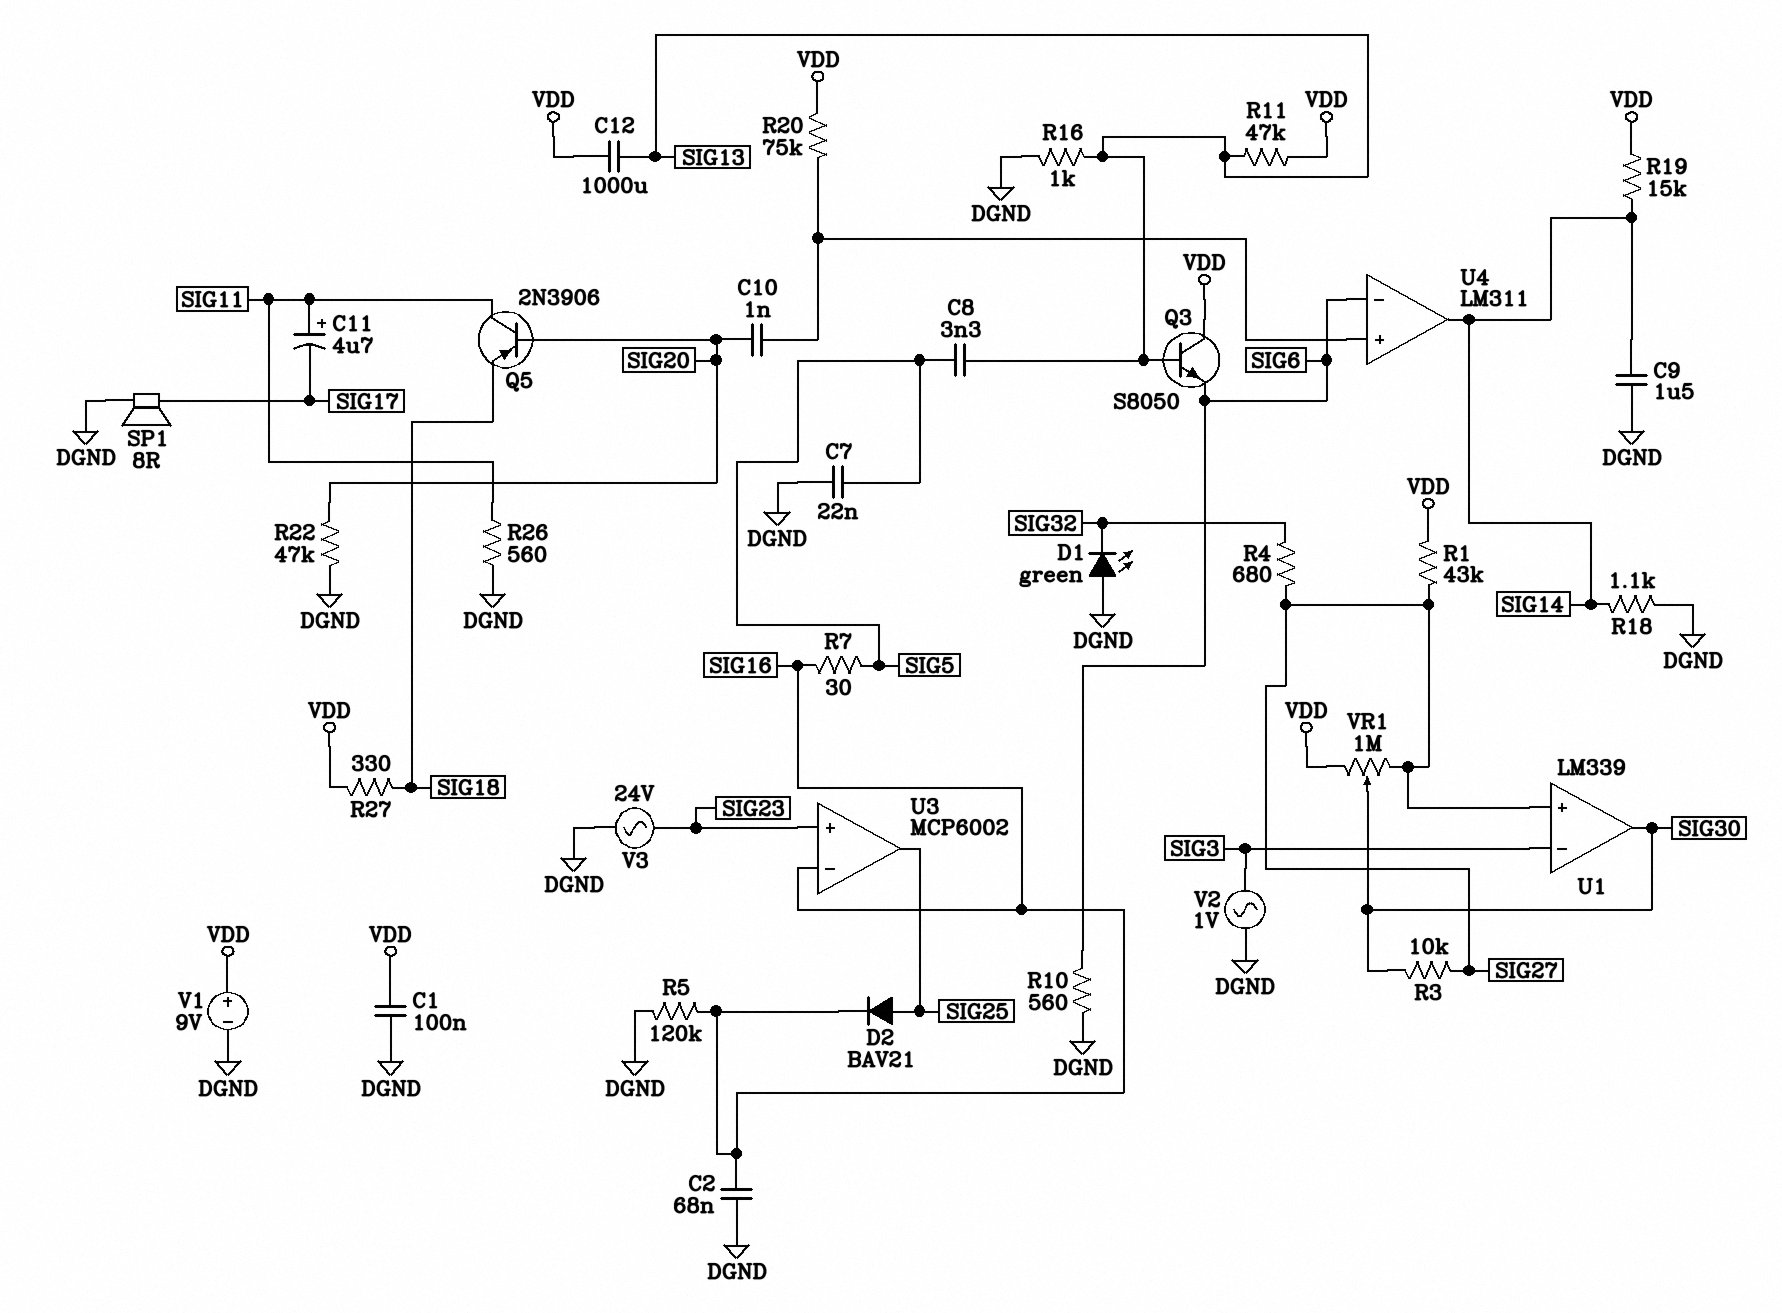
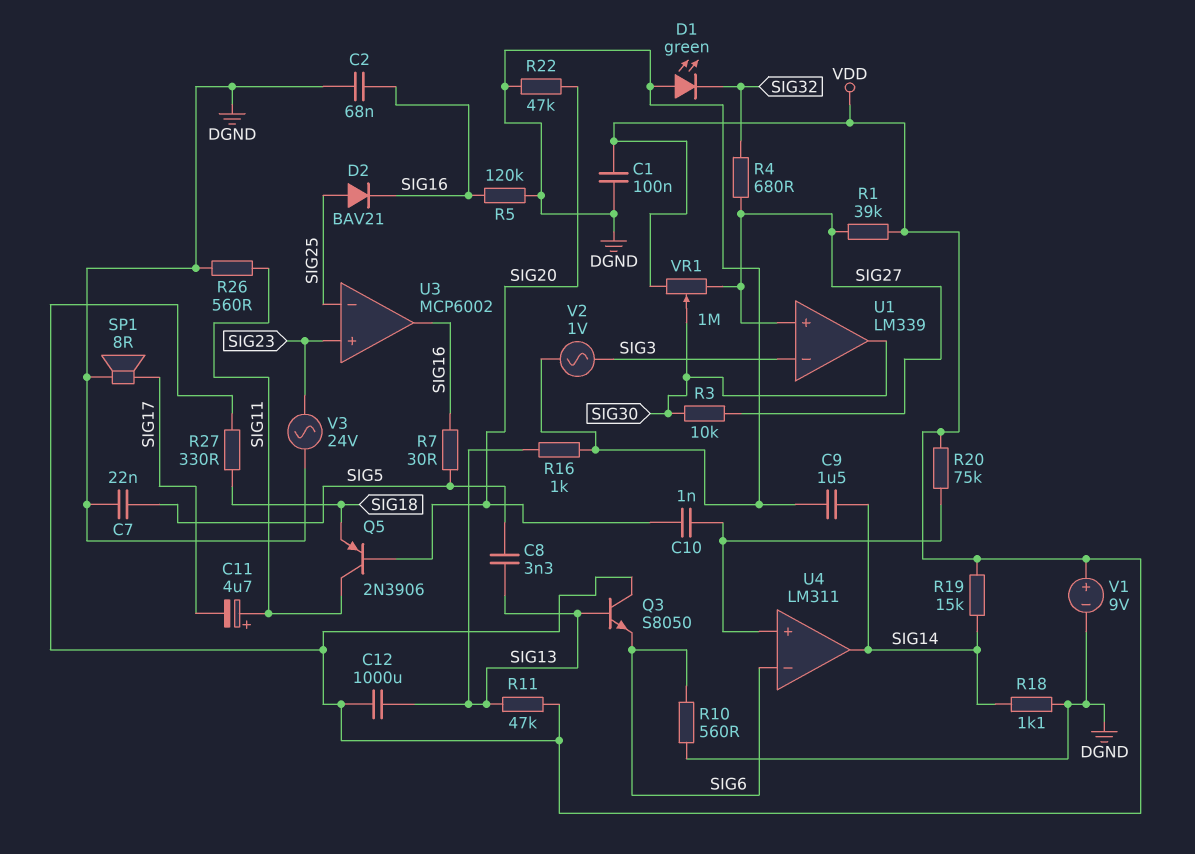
R1: 43k (SIG27, VDD) -> 39k (SIG27, VDD)
U3 pin in-: SIG16 -> SIG25
U3 pin out: SIG25 -> SIG16

